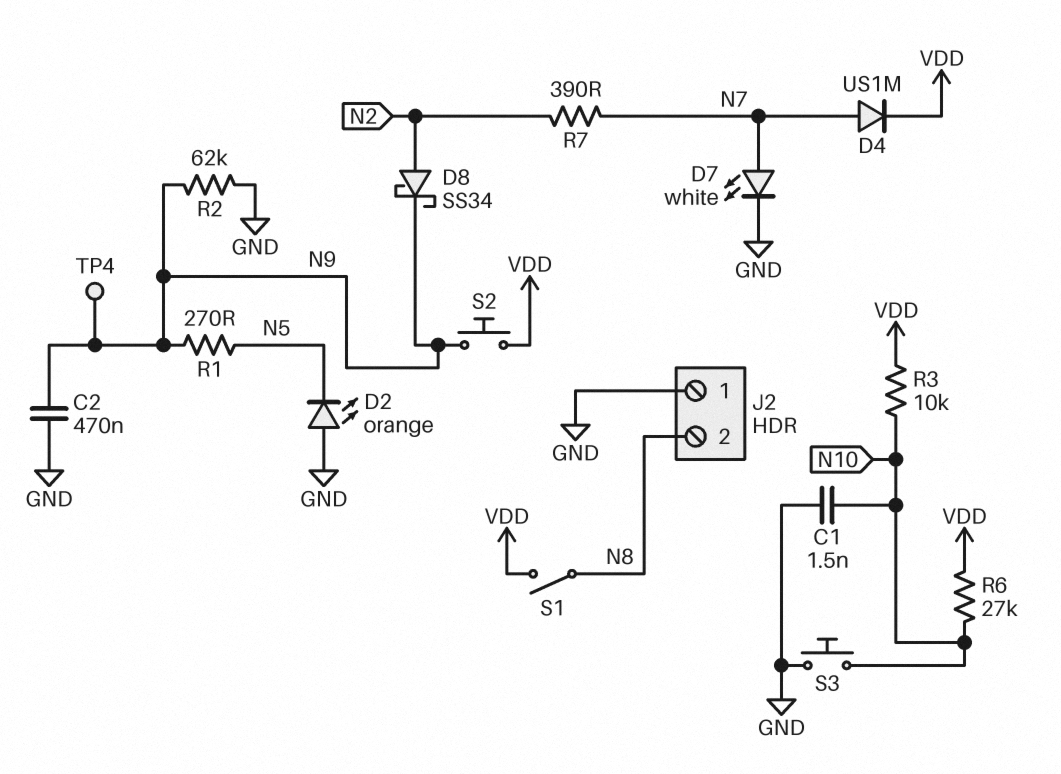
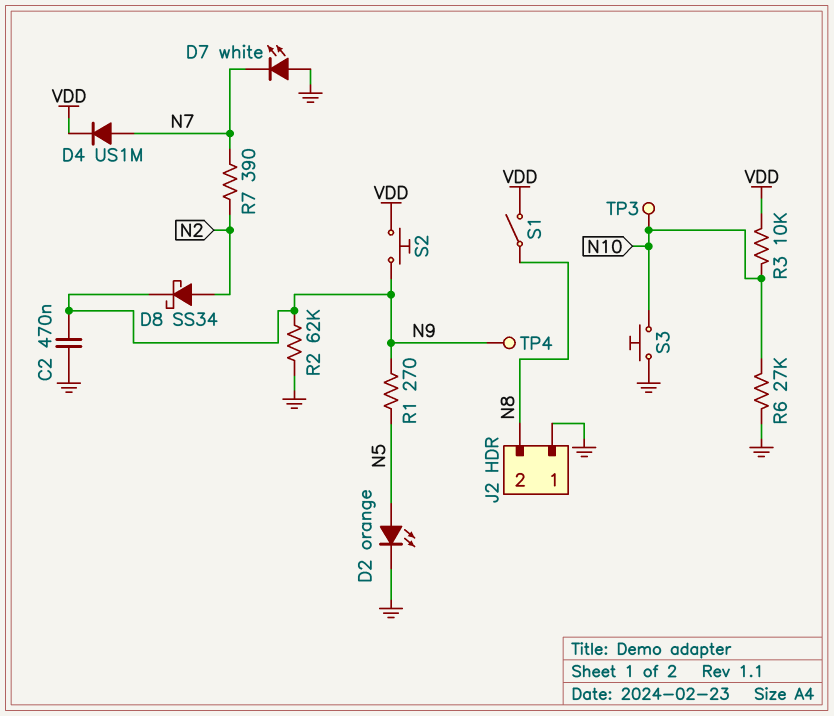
C1: 1.5nF (GND, N10) -> none
D2: LED orange (A GND, K N5) -> LED orange (A N5, K GND)
D7: LED white (A N7, K GND) -> LED white (A GND, K N7)
R6: 27k (N10, VDD) -> 27k (GND, N10)
TP3: none -> test point (N10)

